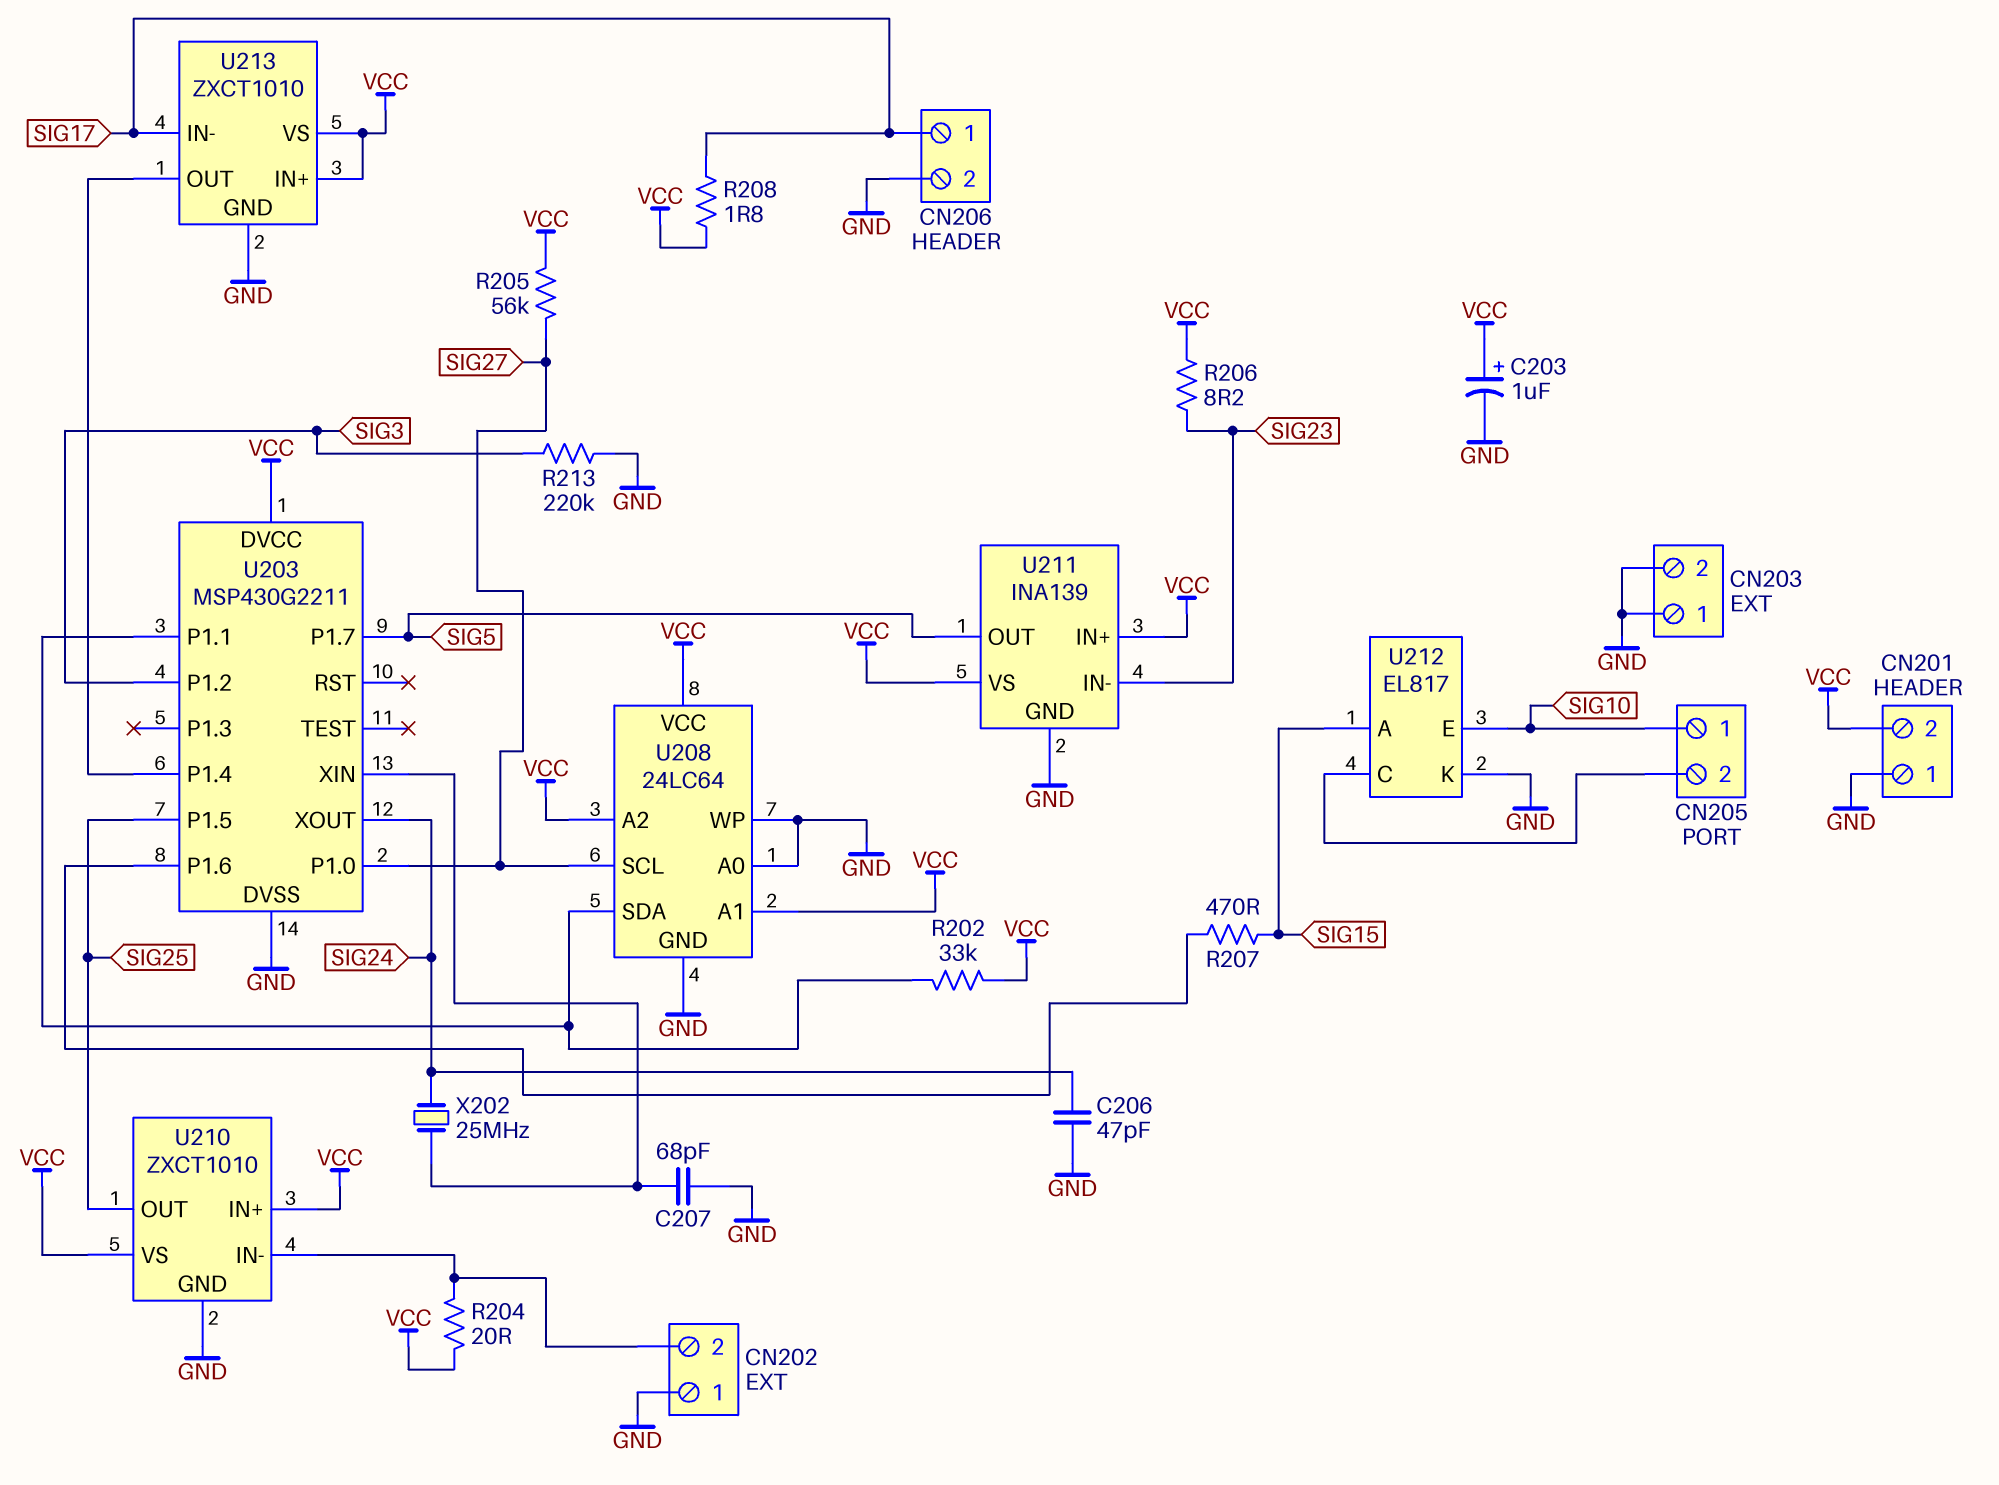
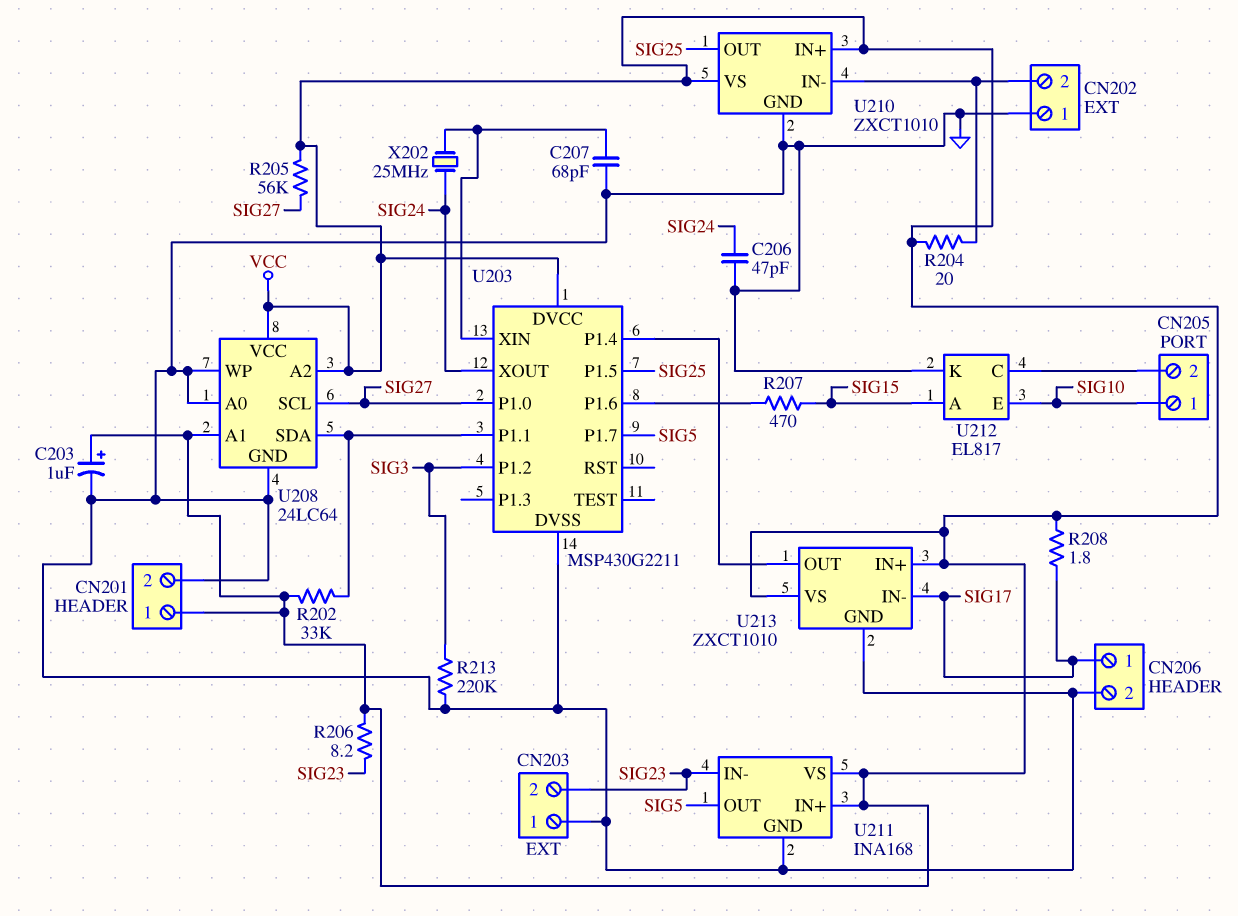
CN201 pin 1: GND -> VCC
CN201 pin 2: VCC -> GND
CN203 pin 2: GND -> SIG23
U211: INA139 -> INA168

